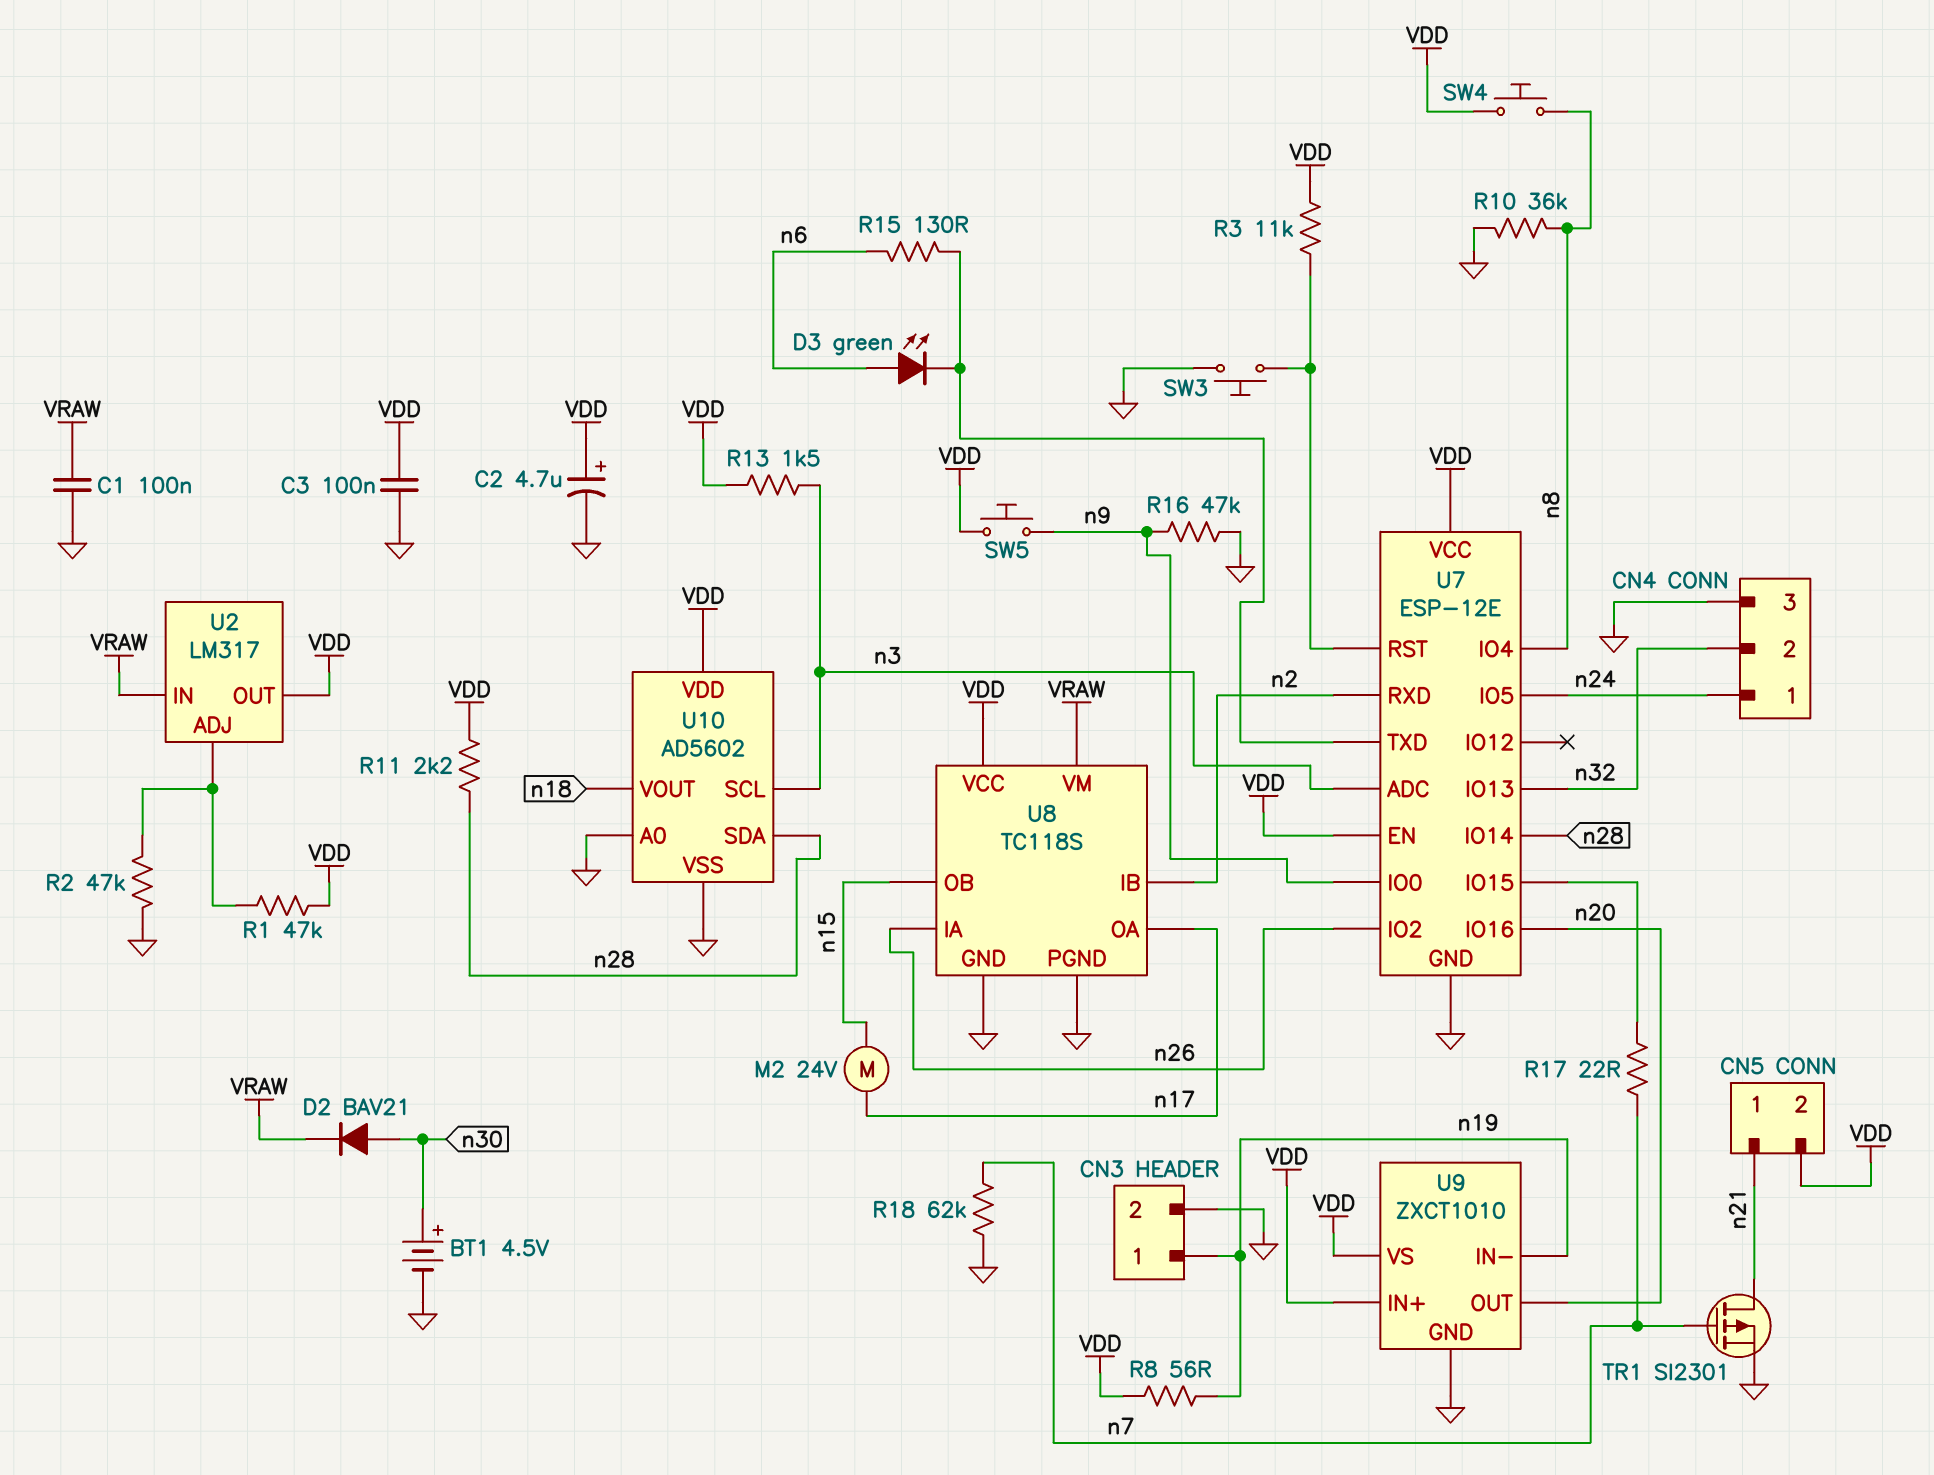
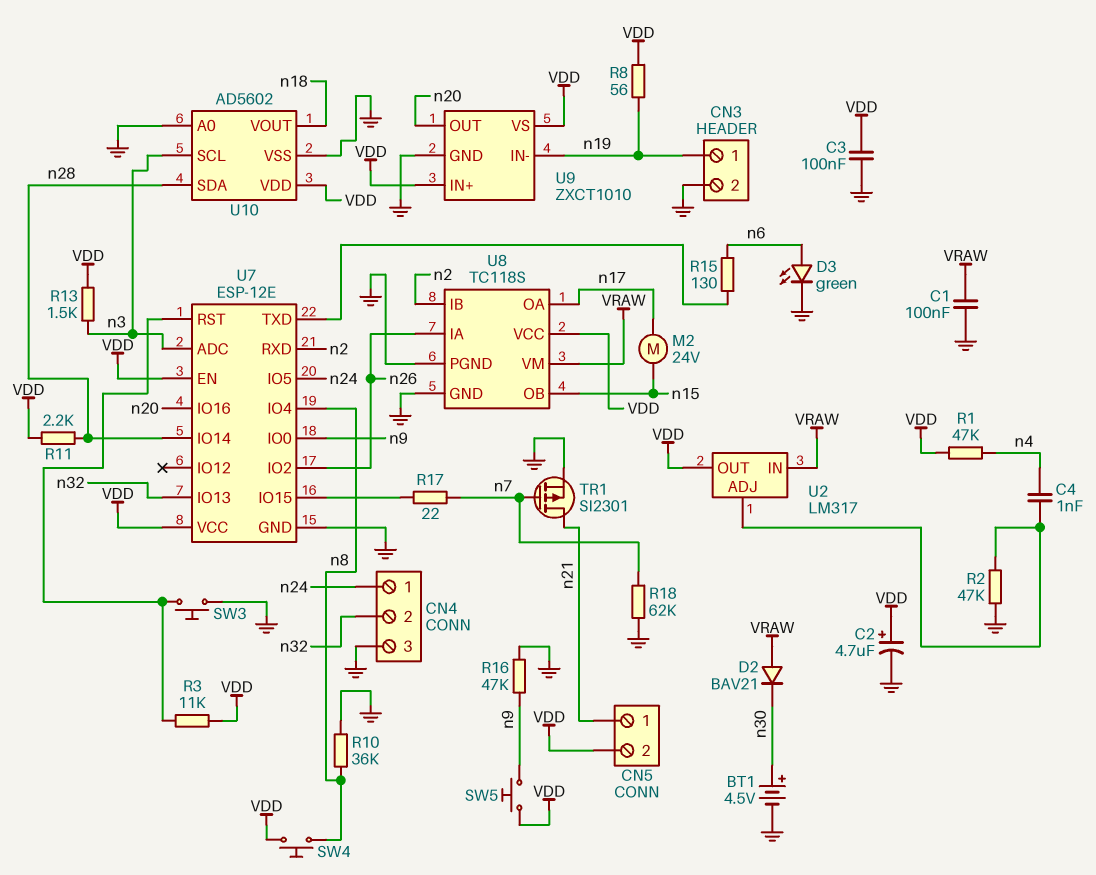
C4: none -> 1nF (U2/ADJ, n4)
D2: diode BAV21 (A n30, K VRAW) -> diode BAV21 (A VRAW, K n30)
D3: LED green (A n6, K U7/TXD) -> LED green (A n6, K GND)
R1: 47k (U2/ADJ, VDD) -> 47k (VDD, n4)

